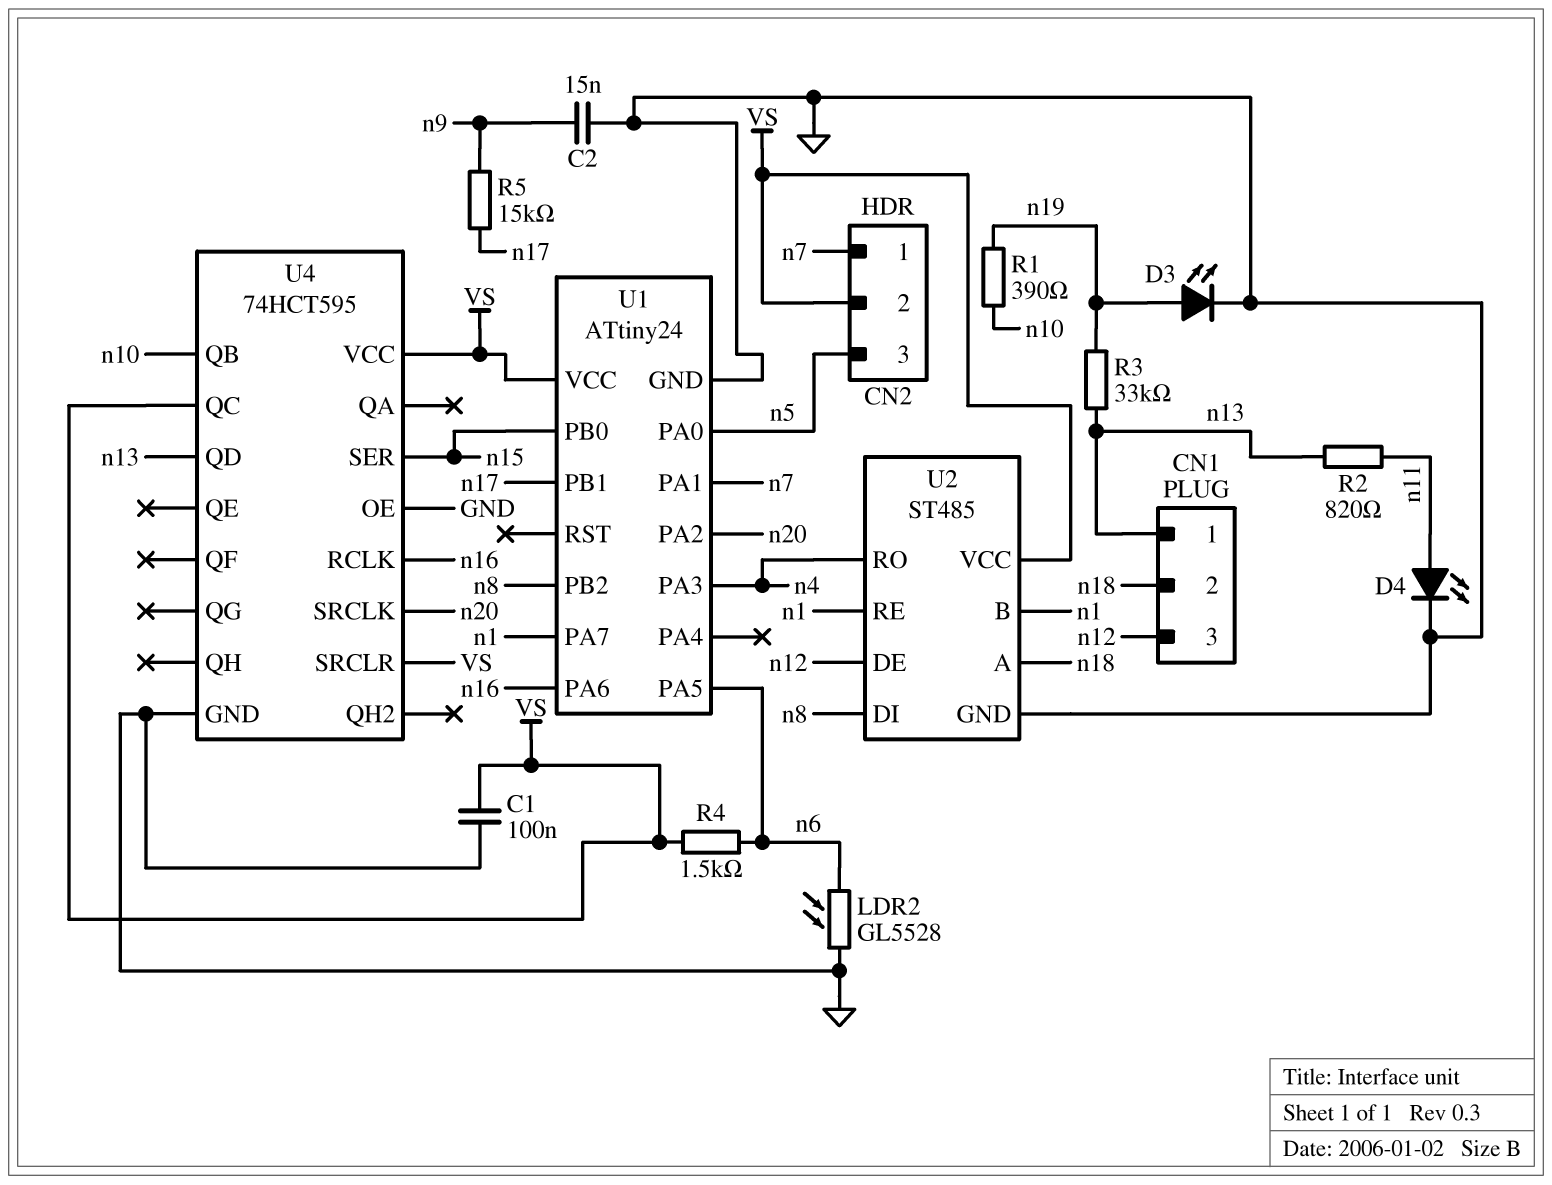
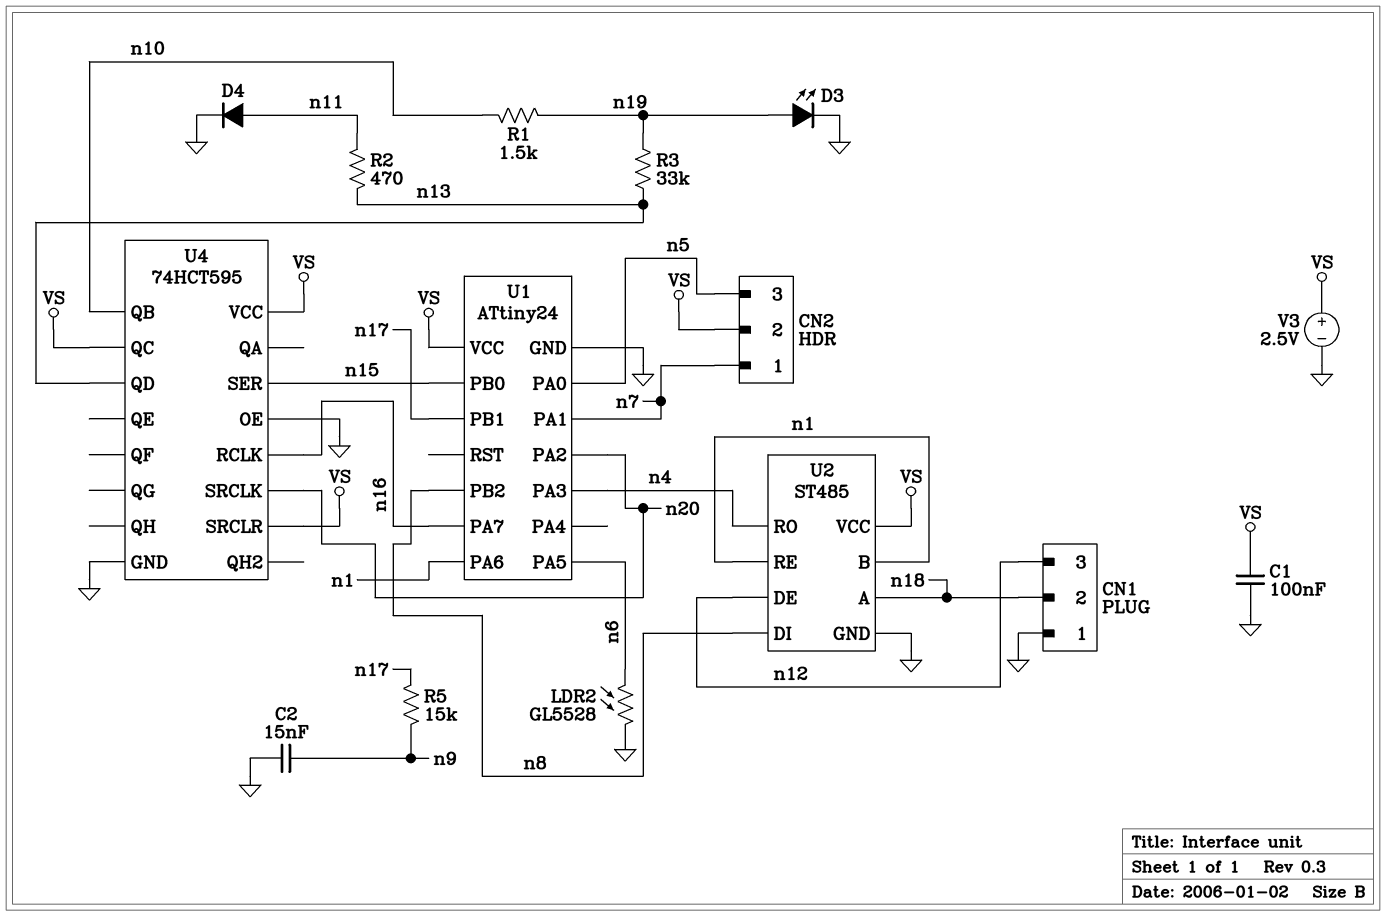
CN1 pin 1: n13 -> GND
D4: LED (A n11, K GND) -> diode (A n11, K GND)
R1: 390 (n10, n19) -> 1.5k (n10, n19)
R2: 820 (n11, n13) -> 470 (n11, n13)
R4: 1.5k (VS, n6) -> none
U1 pin PA6: n16 -> n1
U1 pin PA7: n1 -> n16
V3: none -> 2.5V (plus VS, minus GND)

